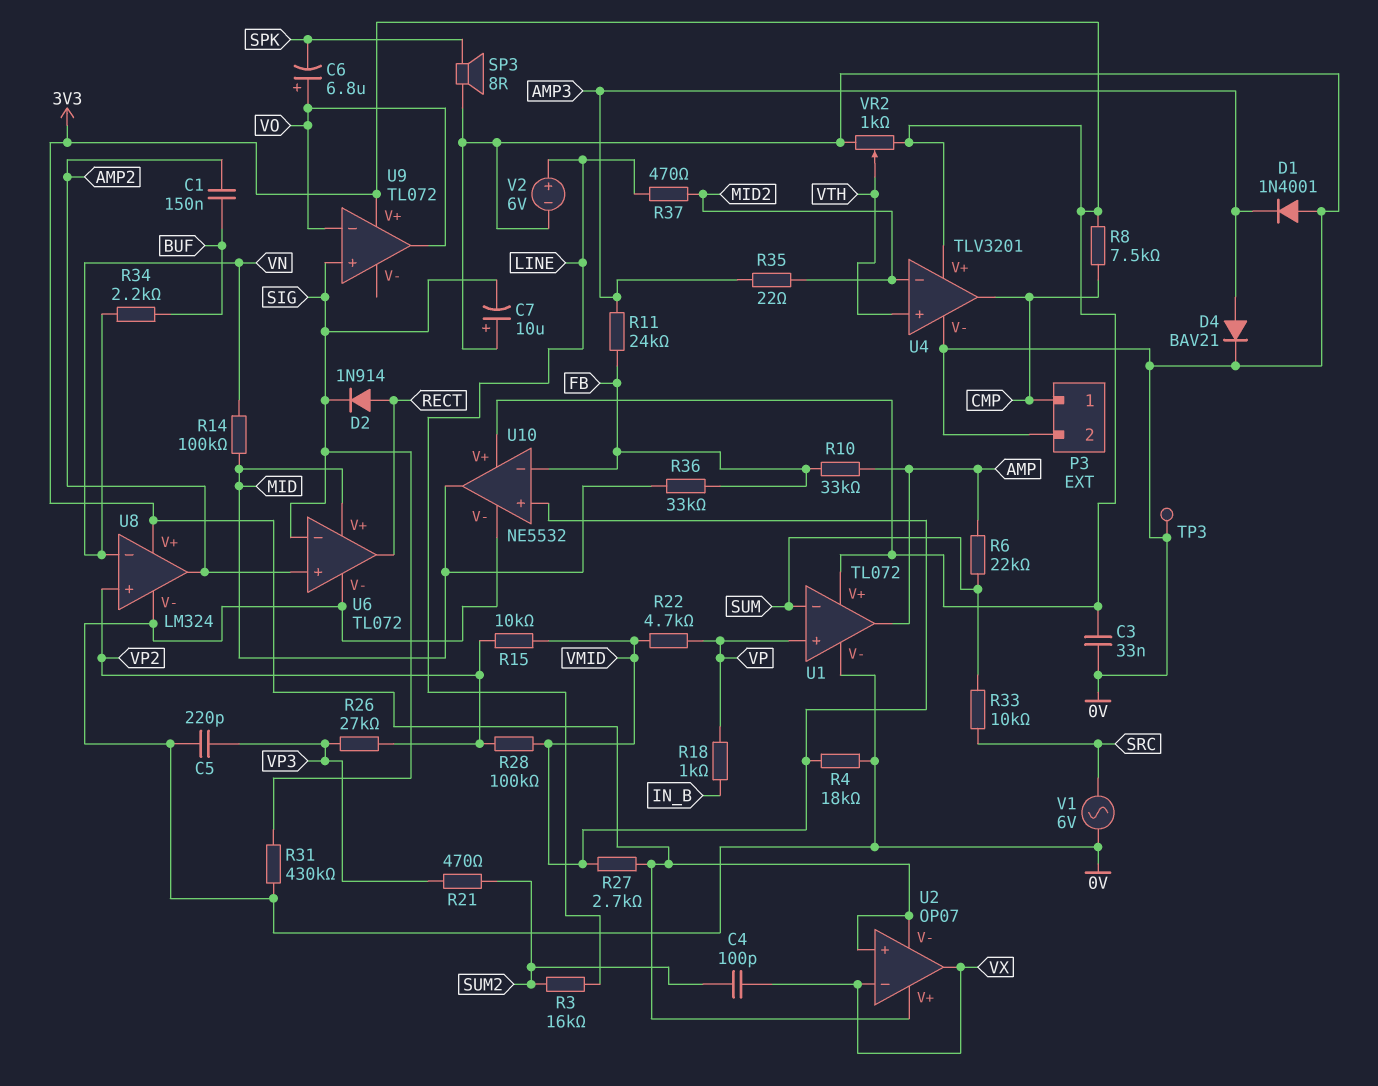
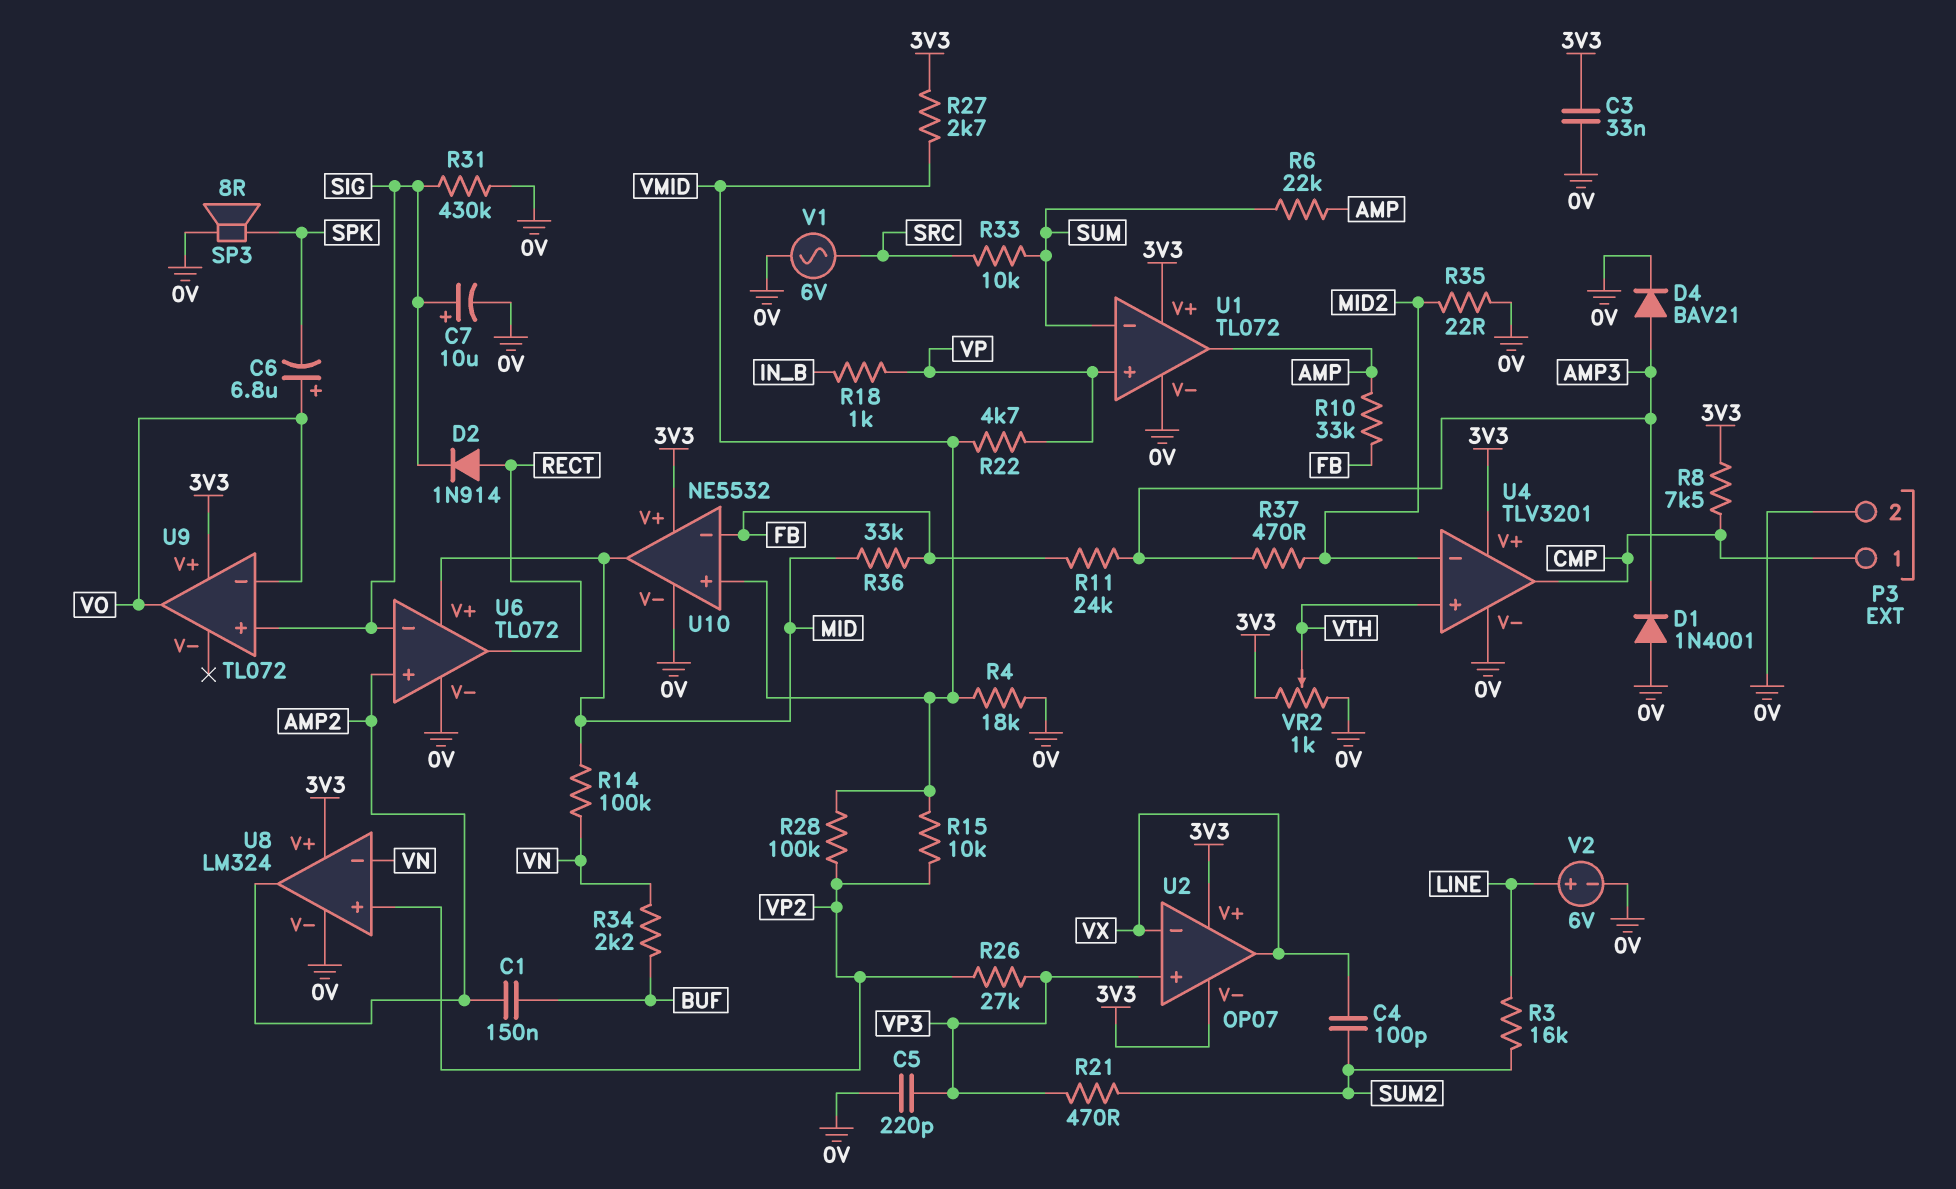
C7: 10uF (plus 0V, minus SIG) -> 10uF (plus SIG, minus 0V)
R35: 22 (AMP3, MID2) -> 22 (0V, MID2)
R37: 470 (LINE, MID2) -> 470 (AMP3, MID2)
TP3: test point (0V) -> none
U2 pin in+: 3V3 -> VP3

